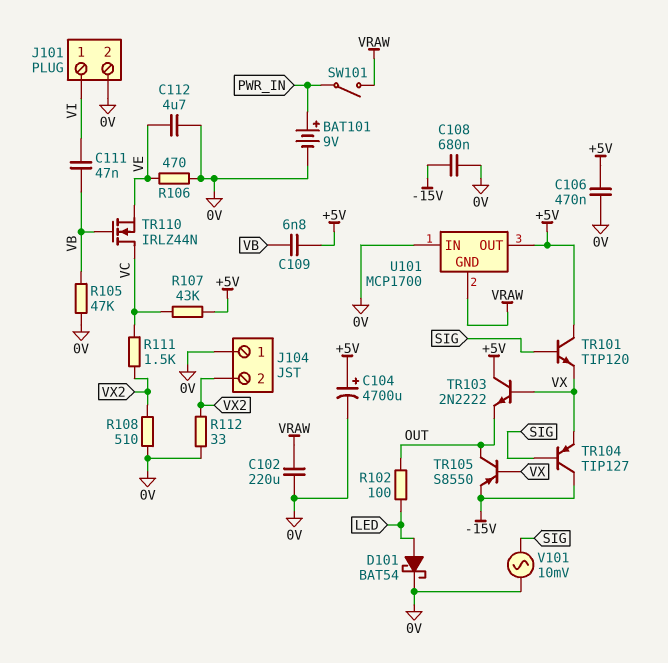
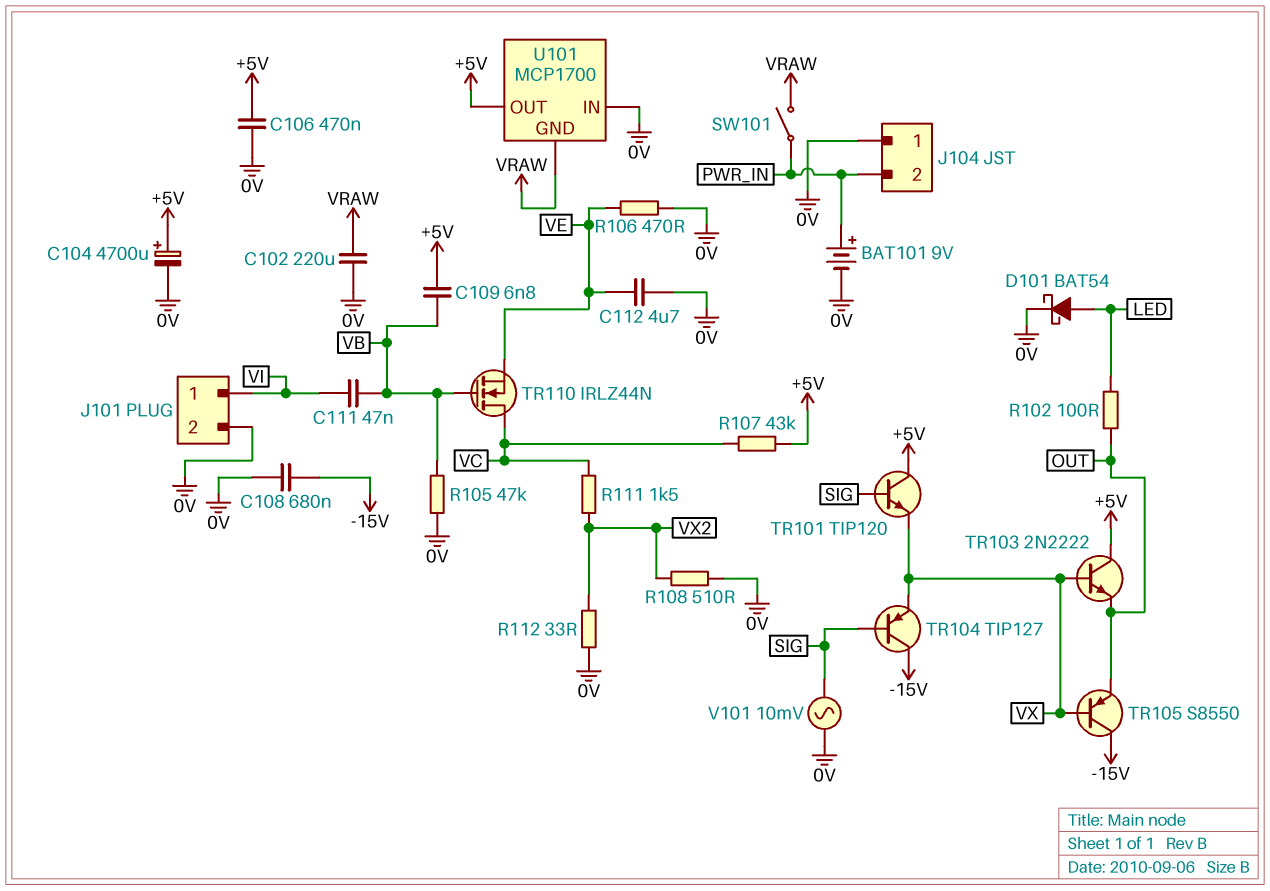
J104 pin 2: VX2 -> PWR_IN
TR105: PNP S8550 (B VX, C OUT, E -15V) -> PNP S8550 (B VX, C -15V, E OUT)

